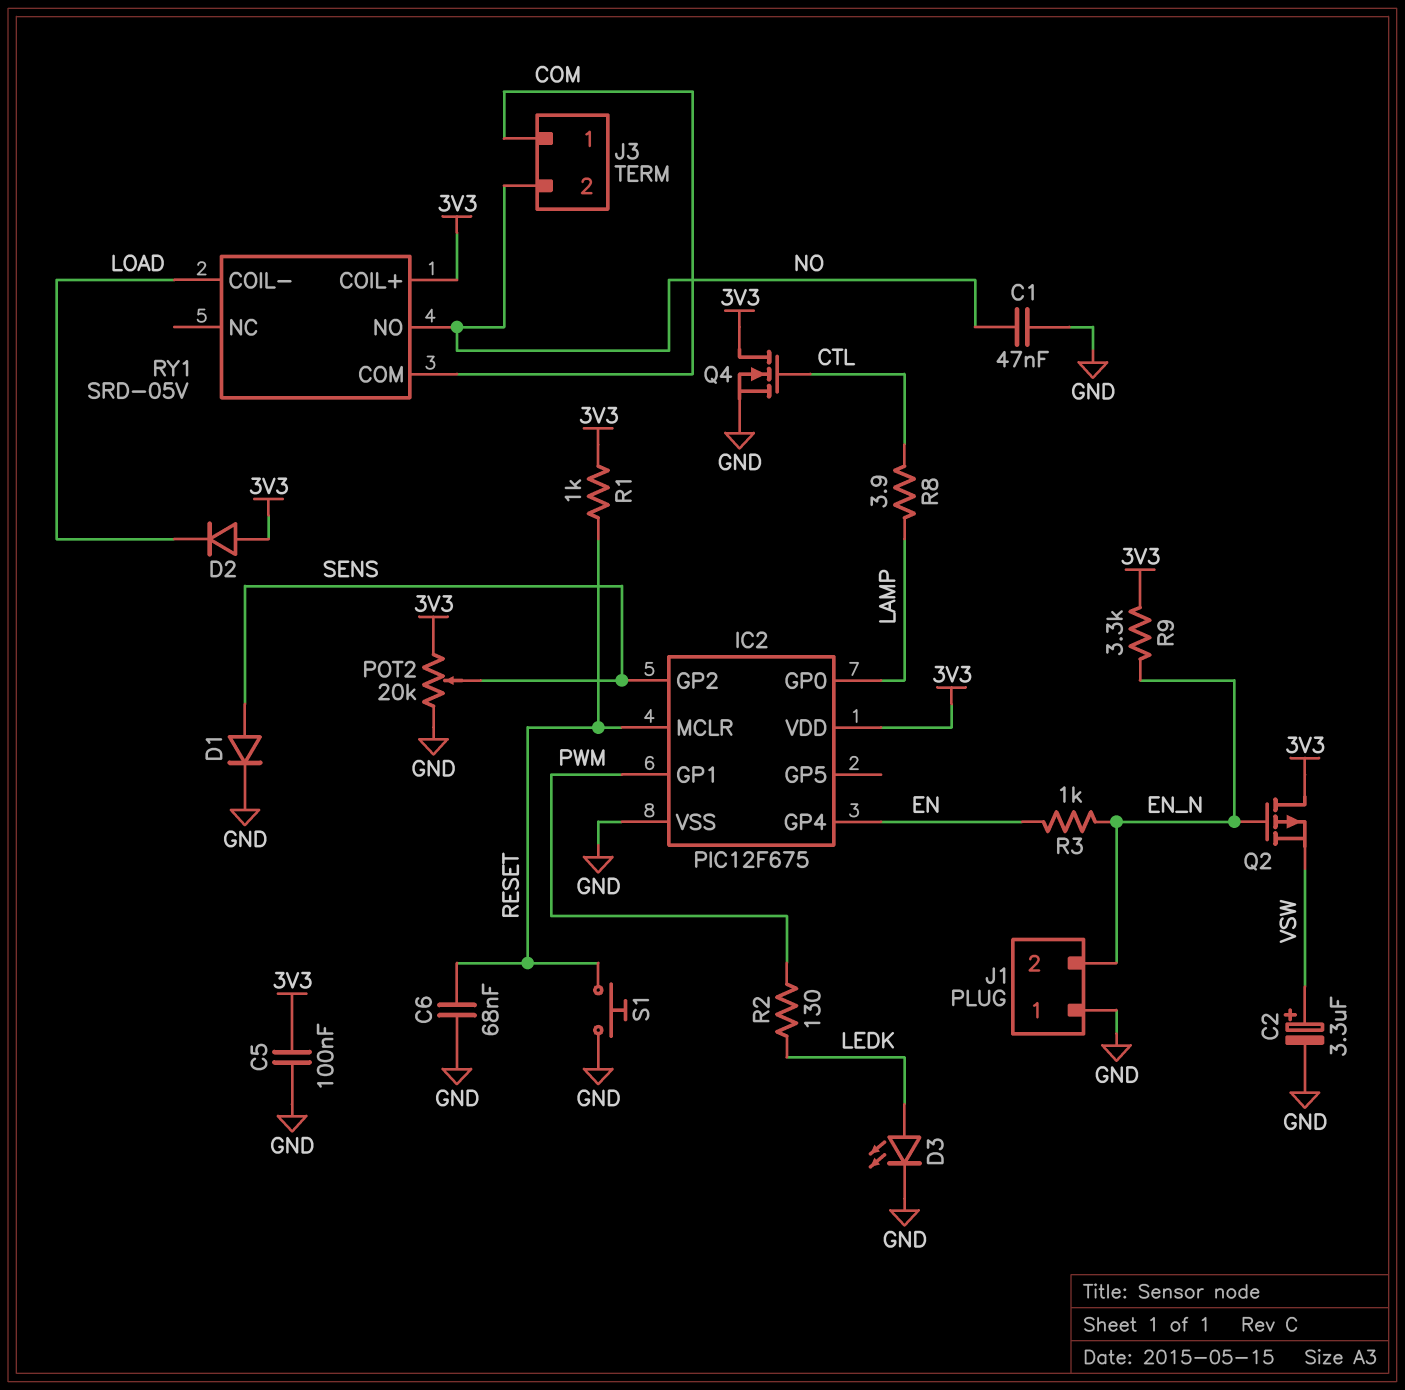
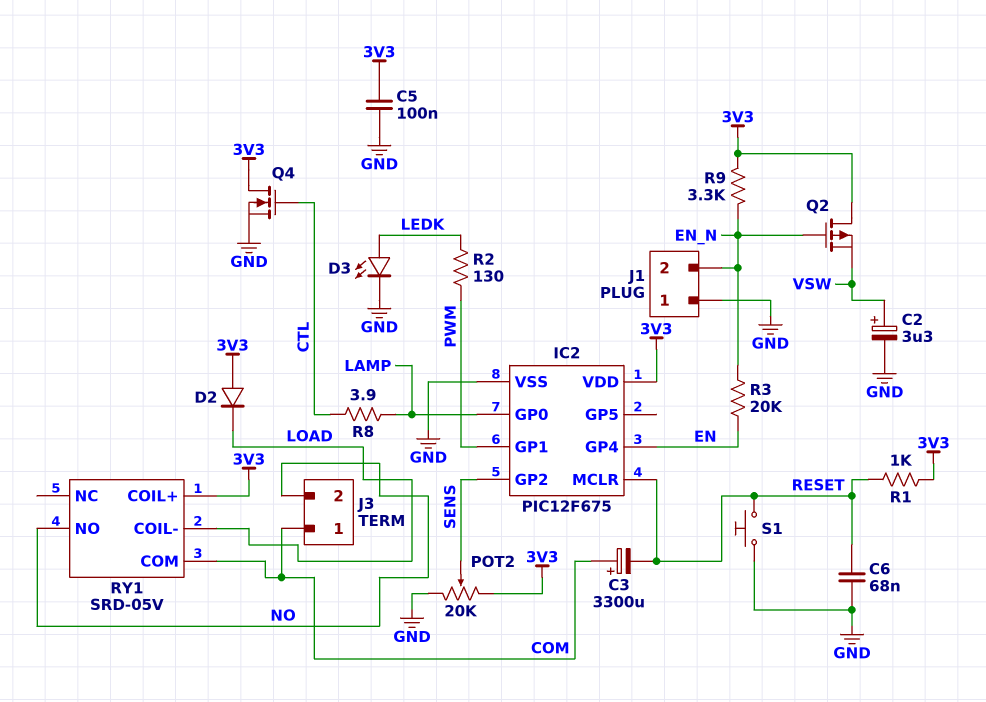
C1: 47nF (GND, NO) -> none
C3: none -> 3300uF (plus COM, minus RESET)
D1: diode (A SENS, K GND) -> none
R3: 1k (EN, EN_N) -> 20k (EN, EN_N)

